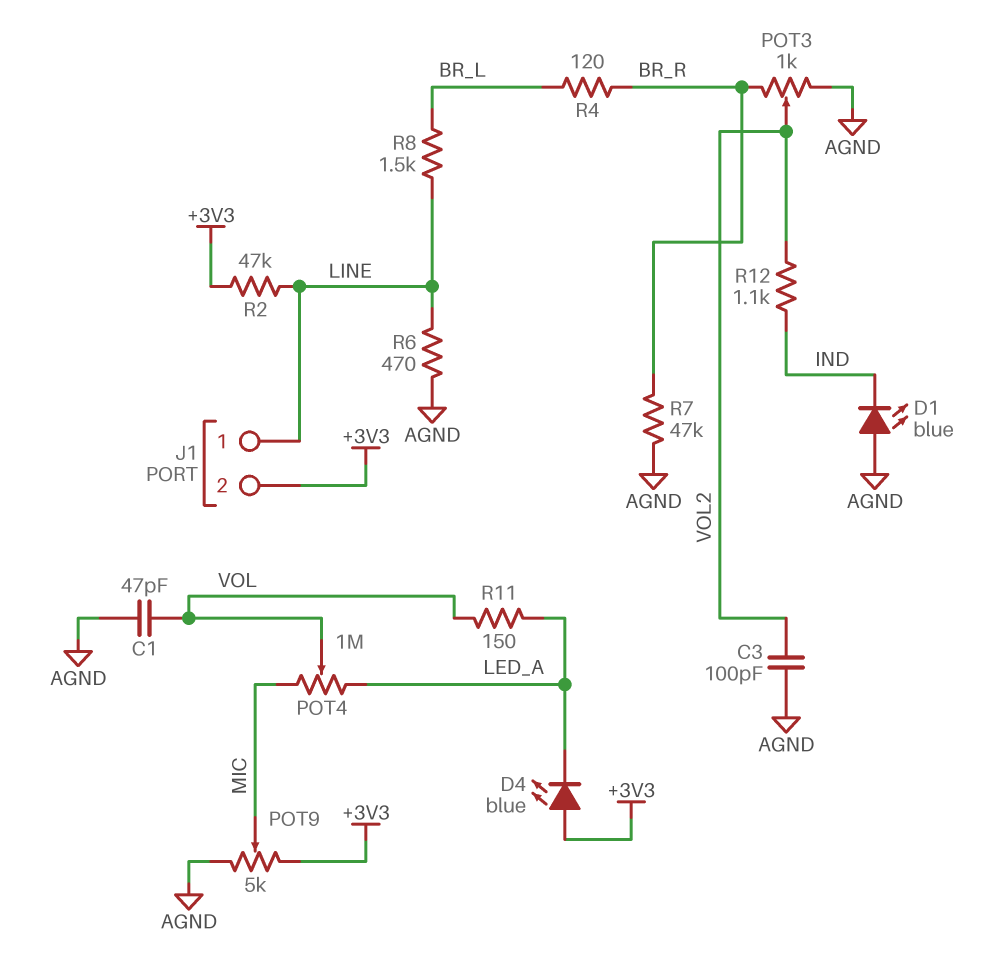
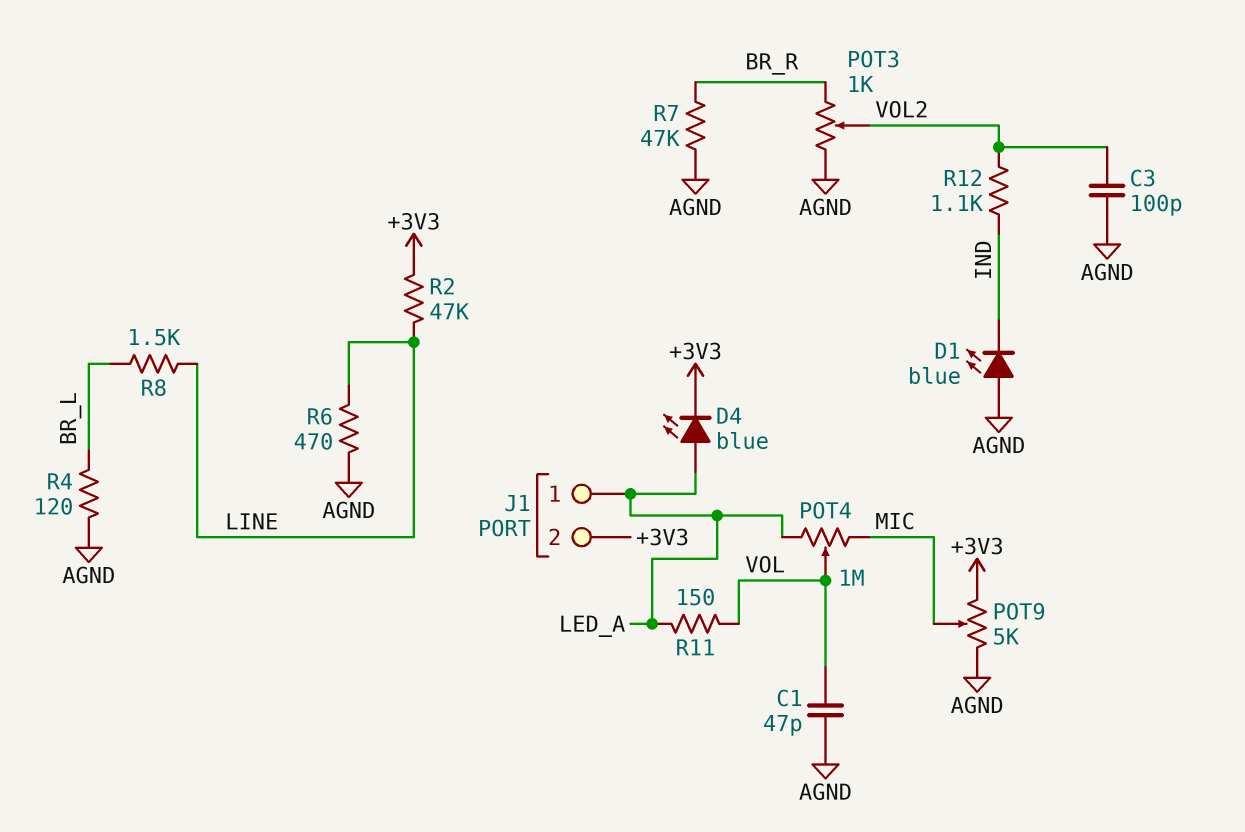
D4: LED blue (A +3V3, K LED_A) -> LED blue (A LED_A, K +3V3)
J1 pin 1: LINE -> LED_A
R4: 120 (BR_L, BR_R) -> 120 (AGND, BR_L)

